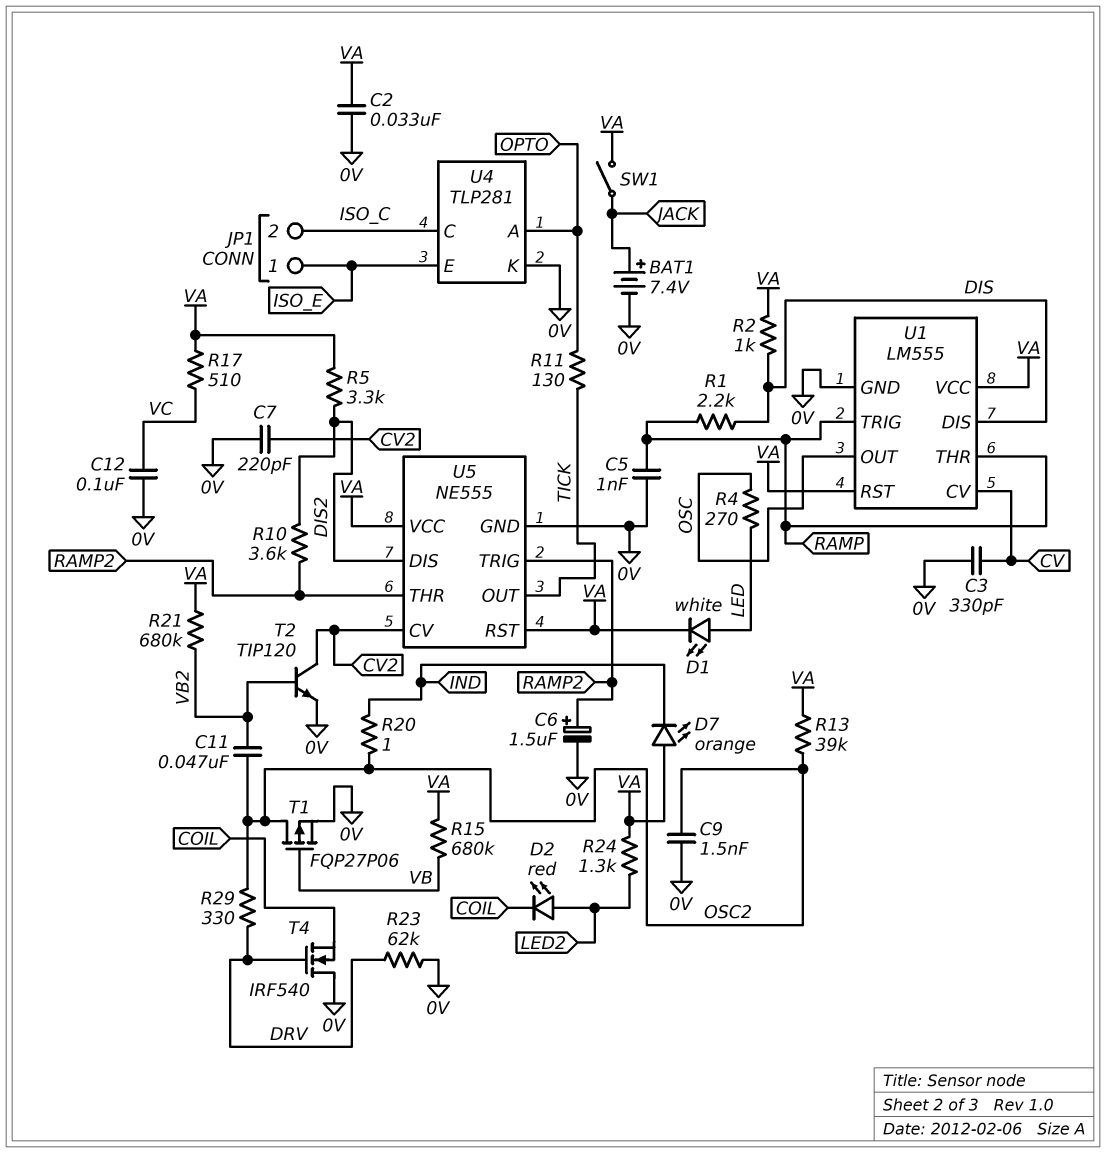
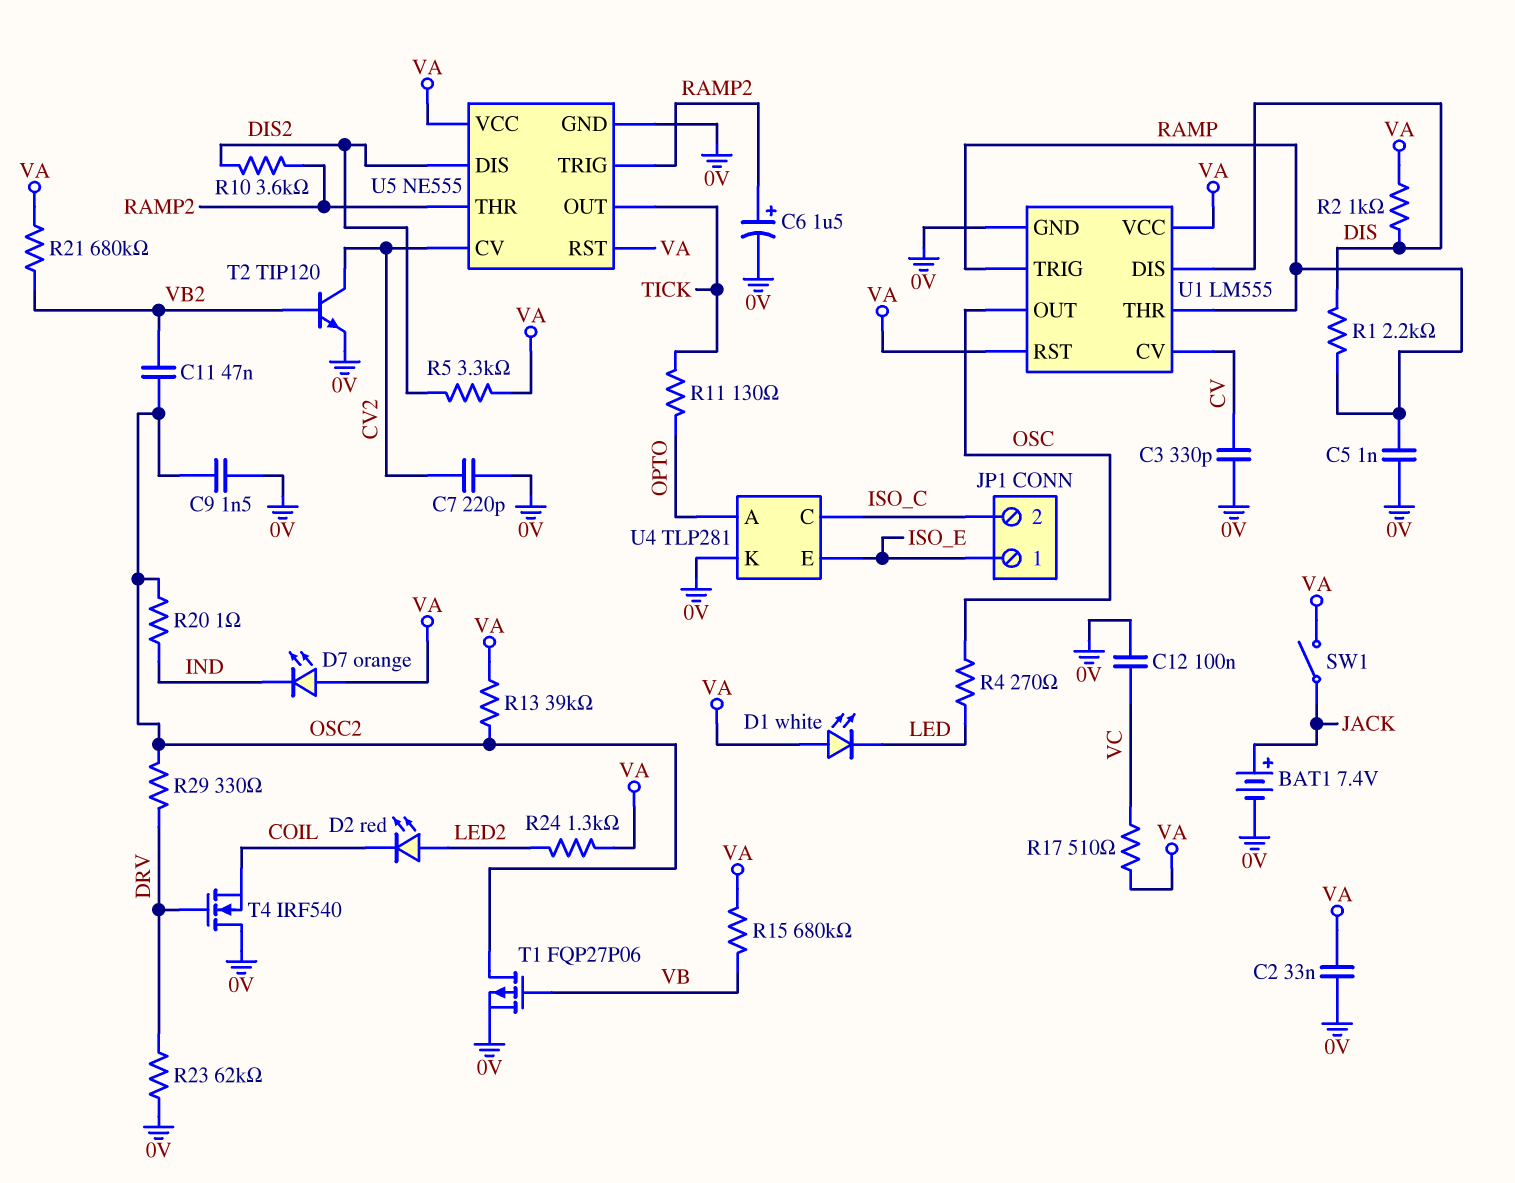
D1: LED white (A LED, K VA) -> LED white (A VA, K LED)

